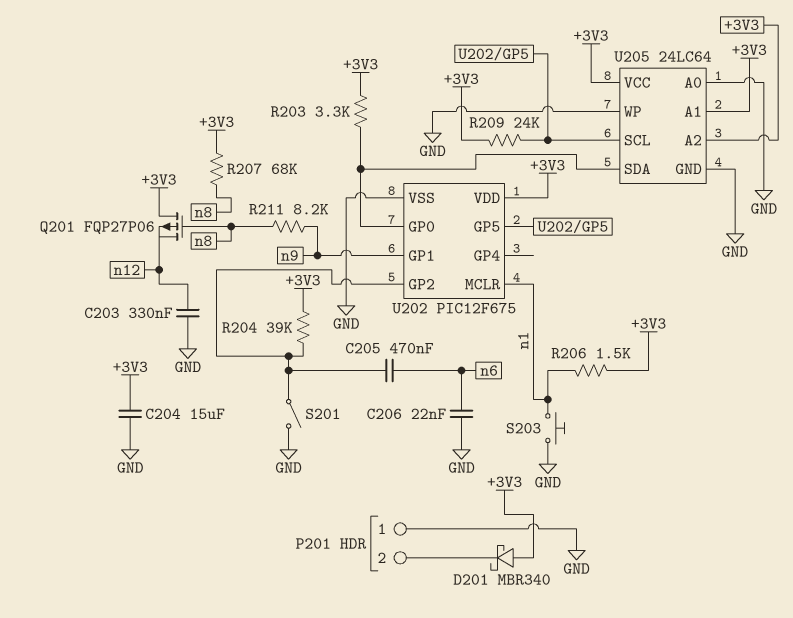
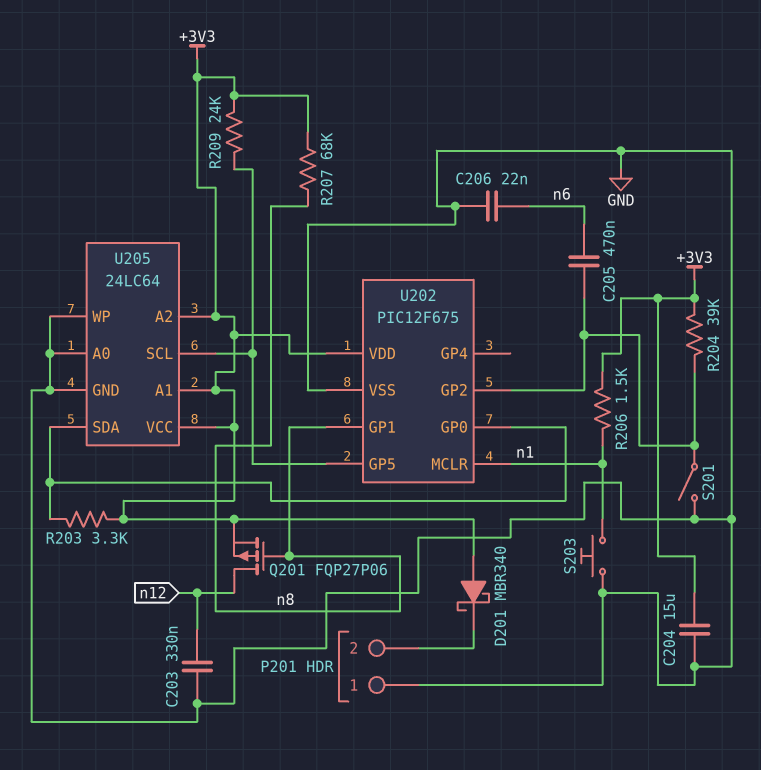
Q201: PMOS FQP27P06 (G n8, D +3V3, S n12) -> PMOS FQP27P06 (G n8, D n12, S +3V3)
R211: 8.2k (n8, n9) -> none
U202 pin GP1: n9 -> n8

